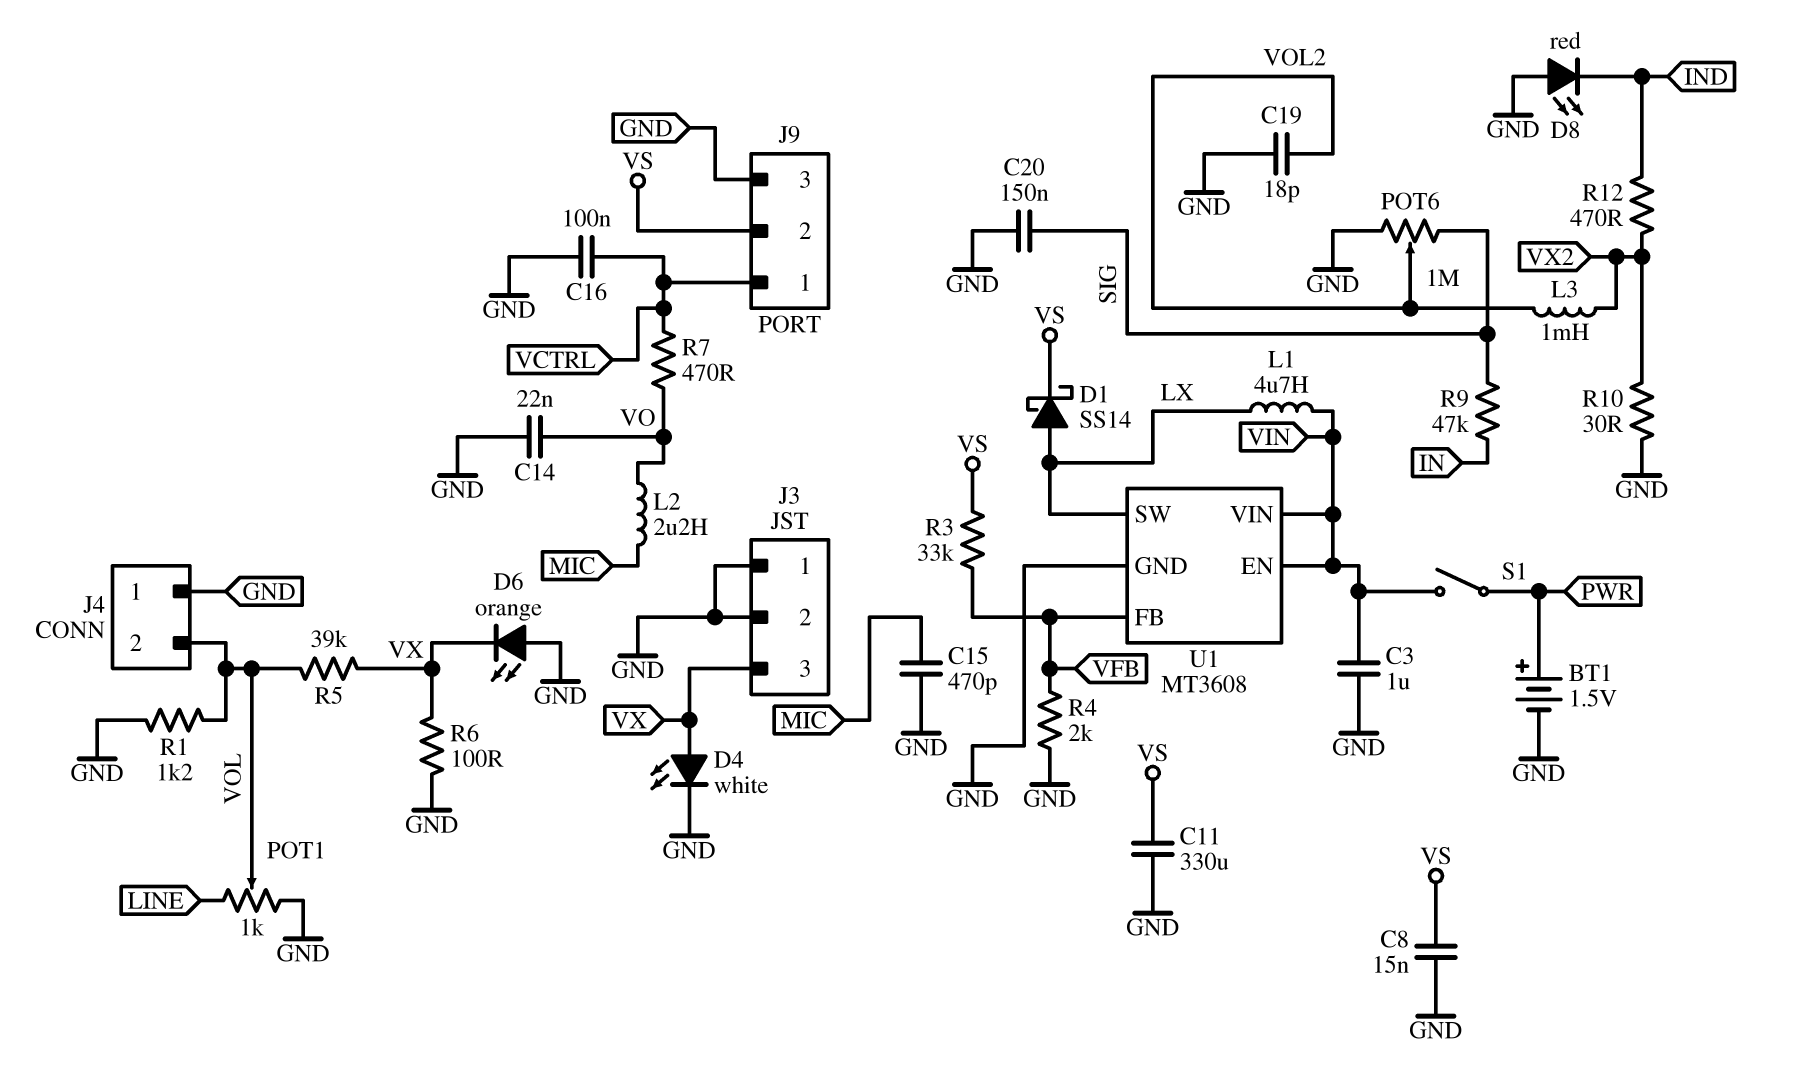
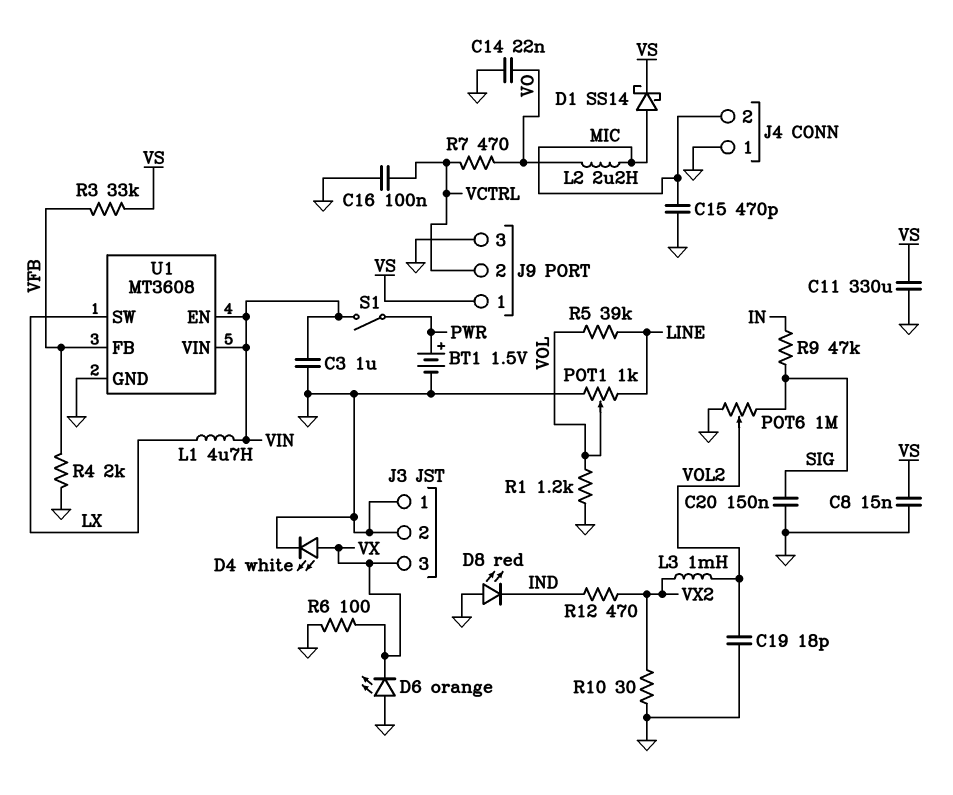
D1: schottky SS14 (A LX, K VS) -> schottky SS14 (A MIC, K VS)
J4 pin 2: VOL -> MIC
J9 pin 1: VCTRL -> VS
J9 pin 2: VS -> VCTRL
R5: 39k (VOL, VX) -> 39k (LINE, VOL)

